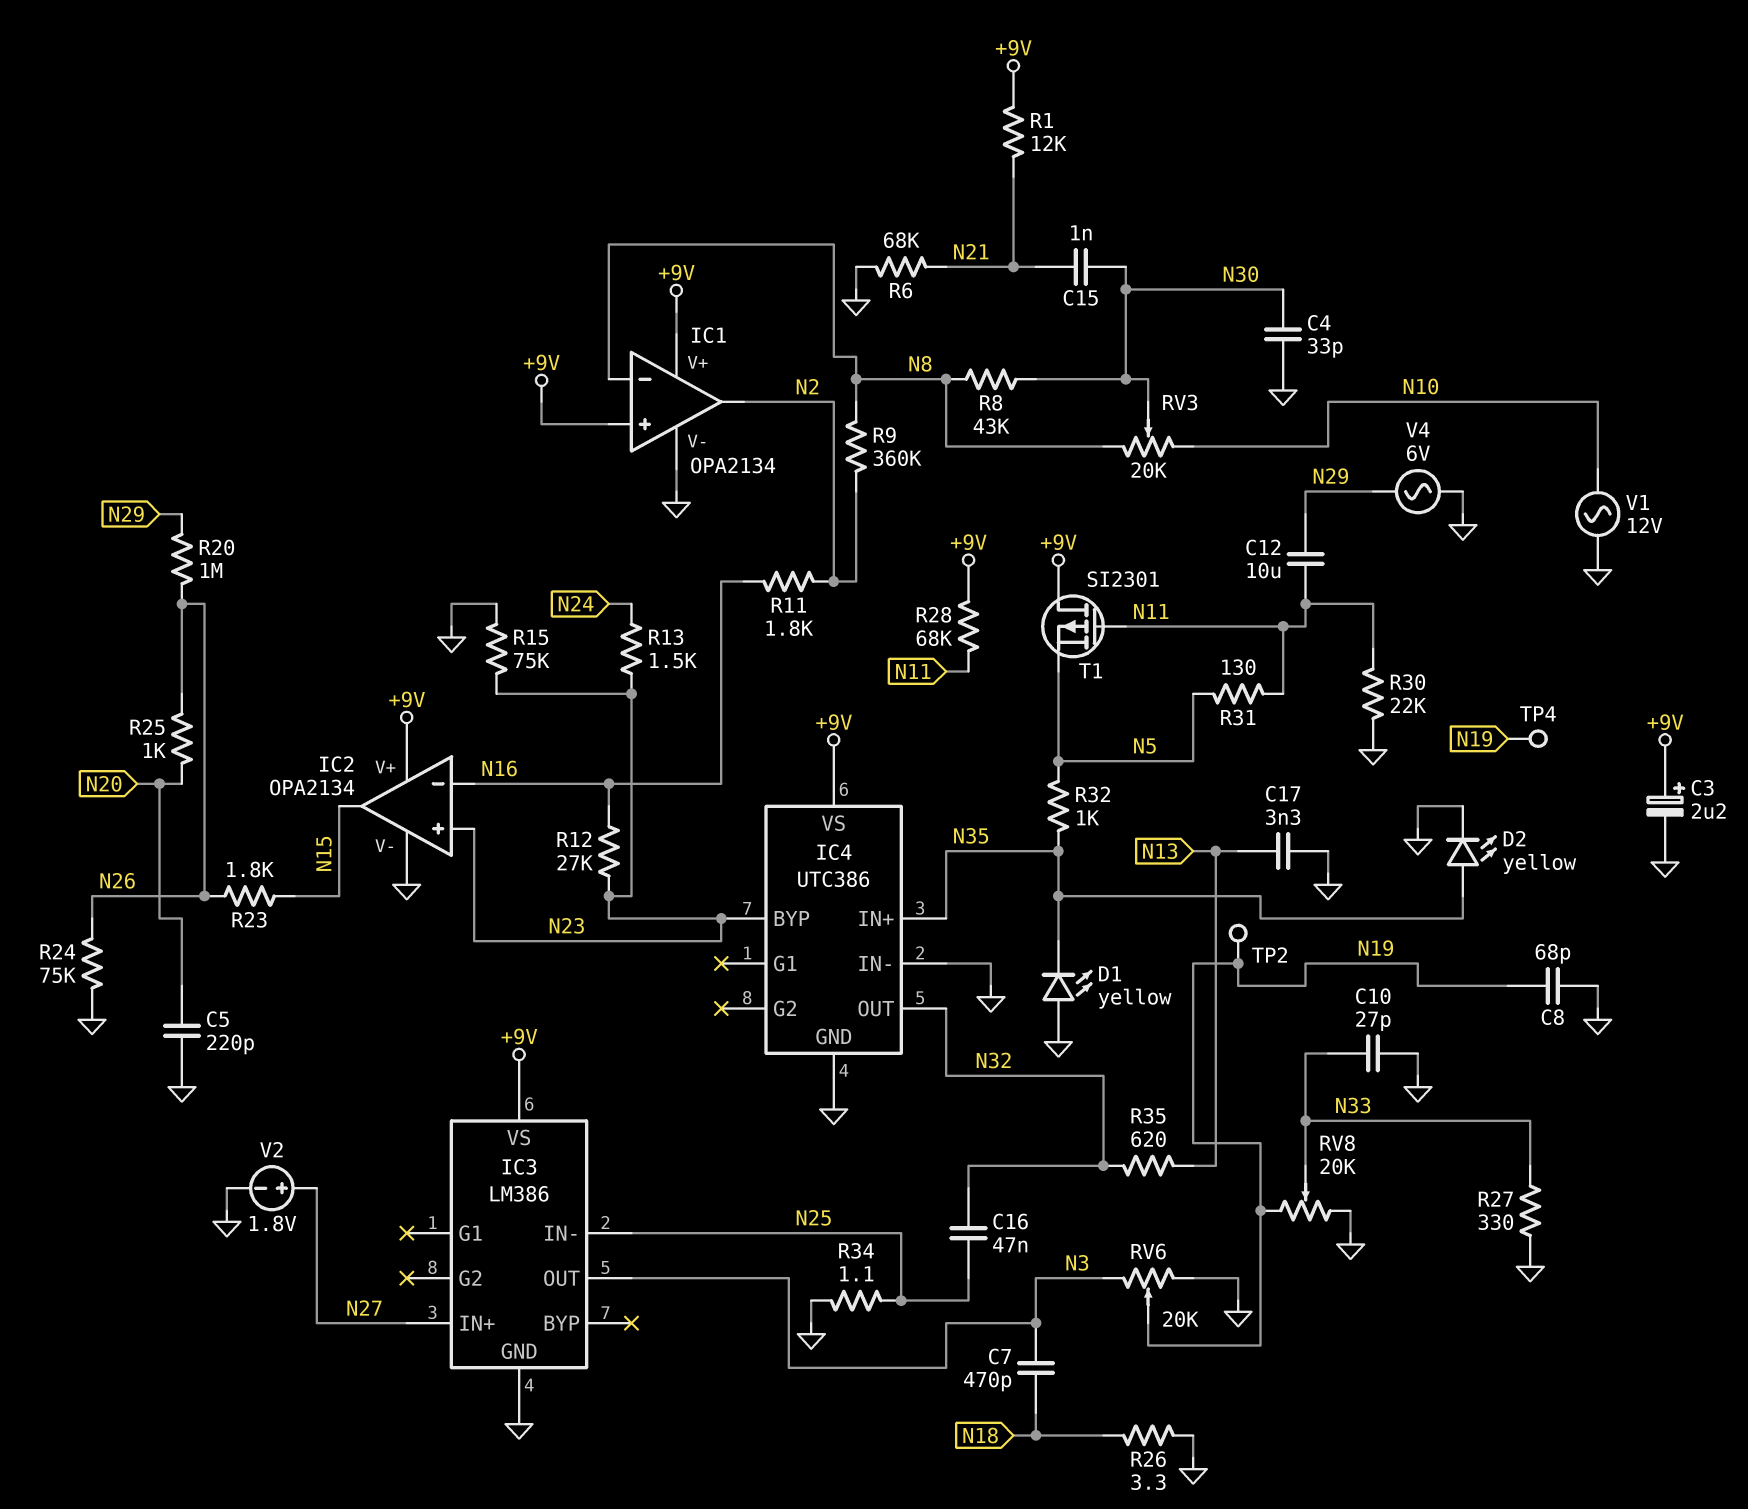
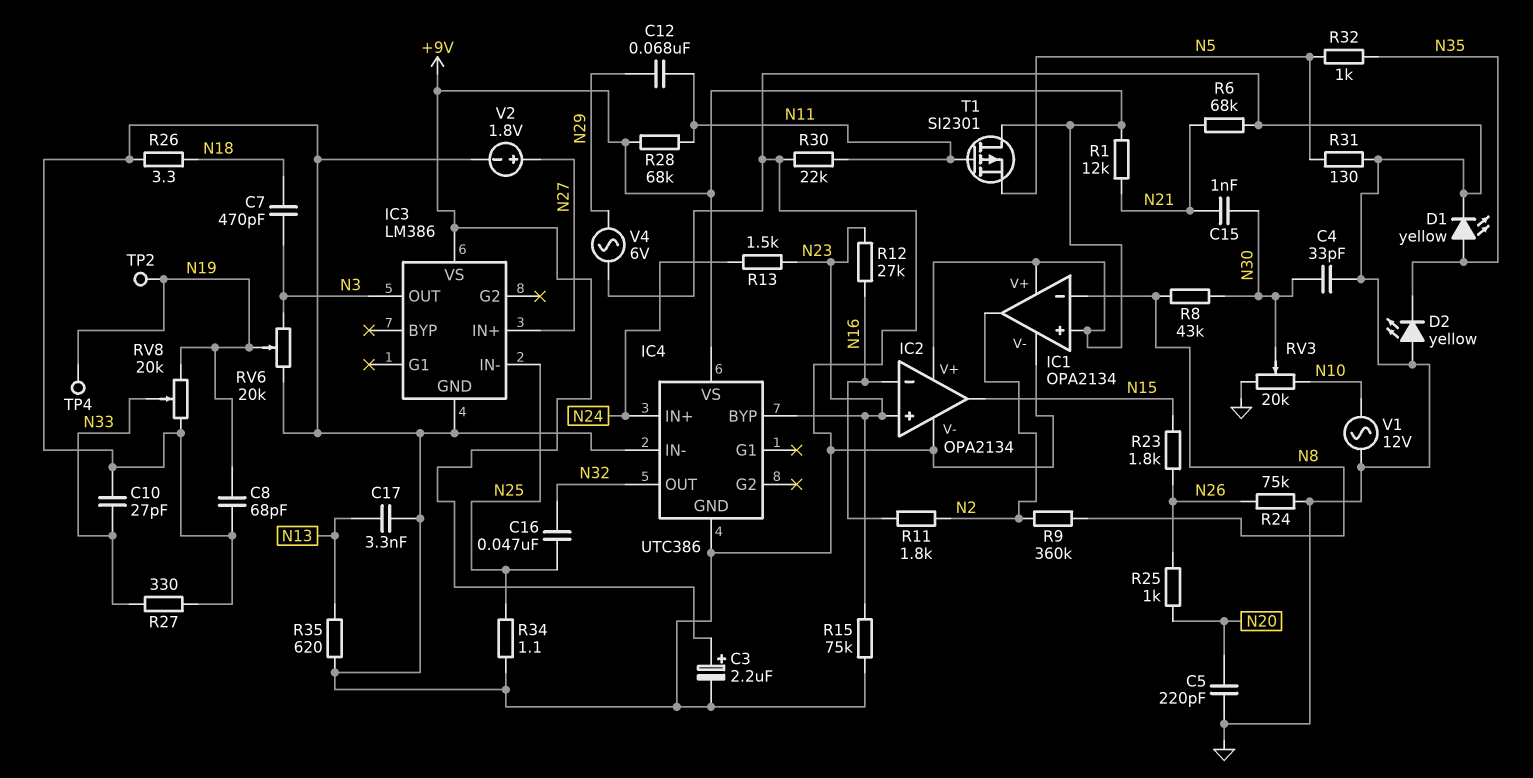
C12: 10uF (N11, N29) -> 68nF (N11, N29)
D1: LED yellow (A GND, K N35) -> LED yellow (A N35, K GND)
D2: LED yellow (A N35, K GND) -> LED yellow (A GND, K N35)
IC4 pin IN+: N35 -> N24
R20: 1M (N26, N29) -> none
R31: 130 (N5, N11) -> 130 (GND, N5)
R35: 620 (N13, N32) -> 620 (GND, N13)
RV3: 20k (N8, N10, wiper N30) -> 20k (GND, N10, wiper N30)

